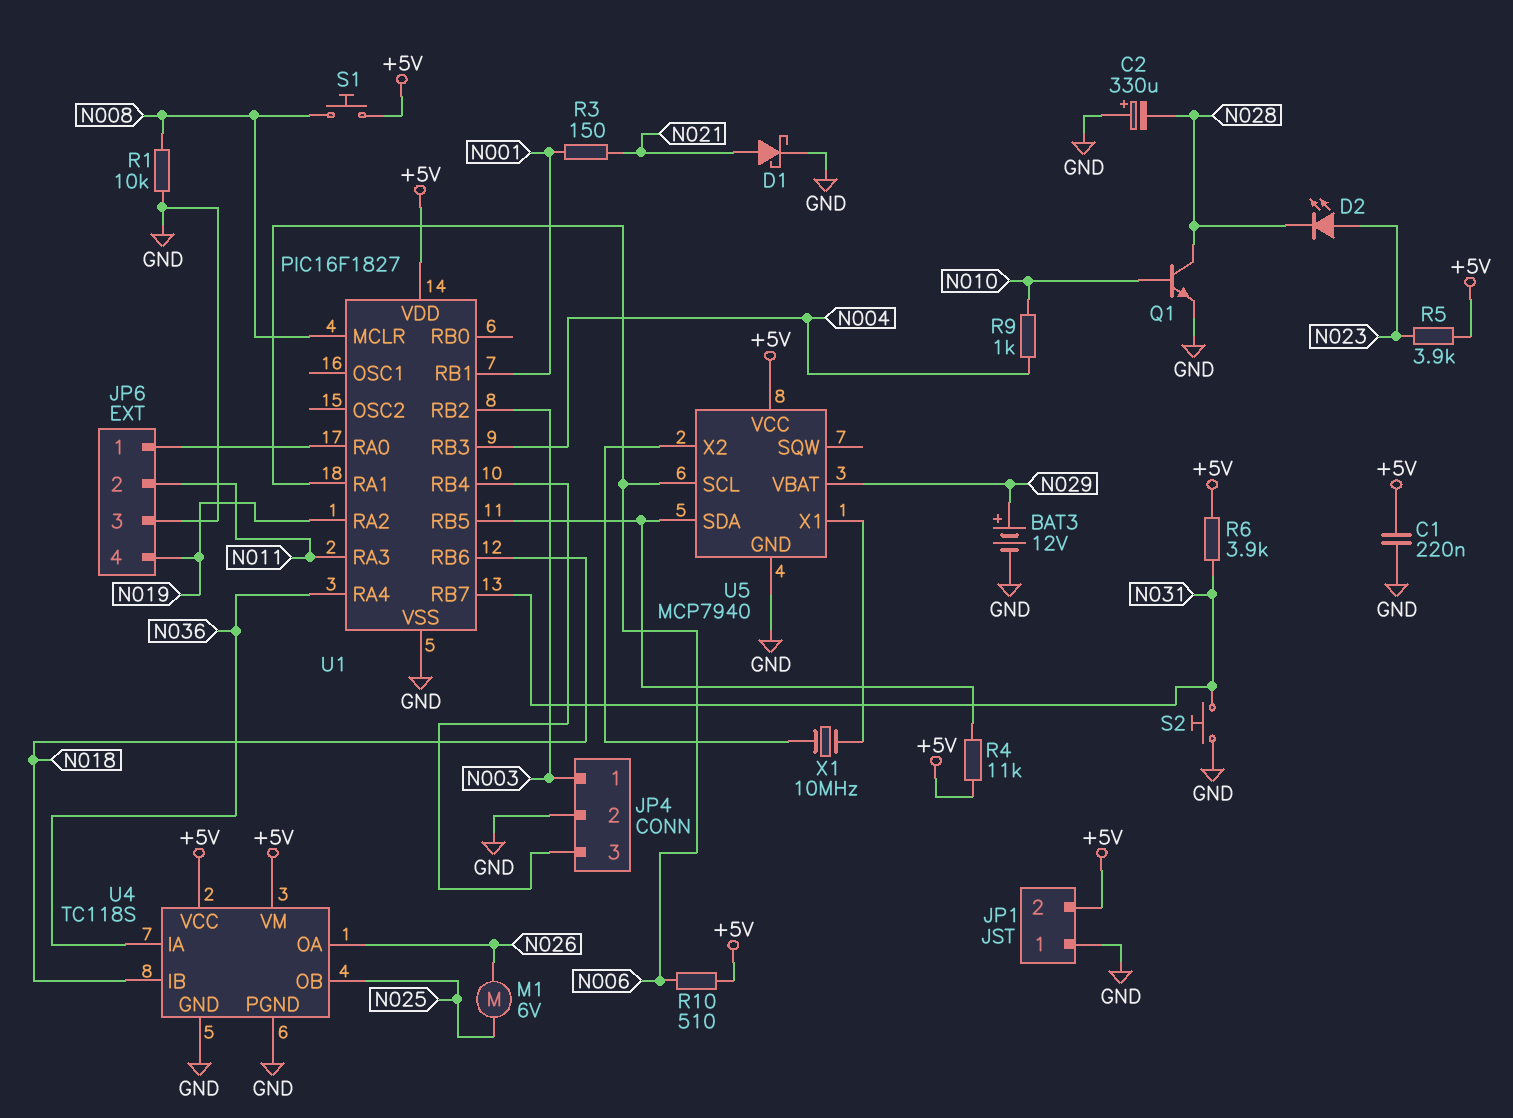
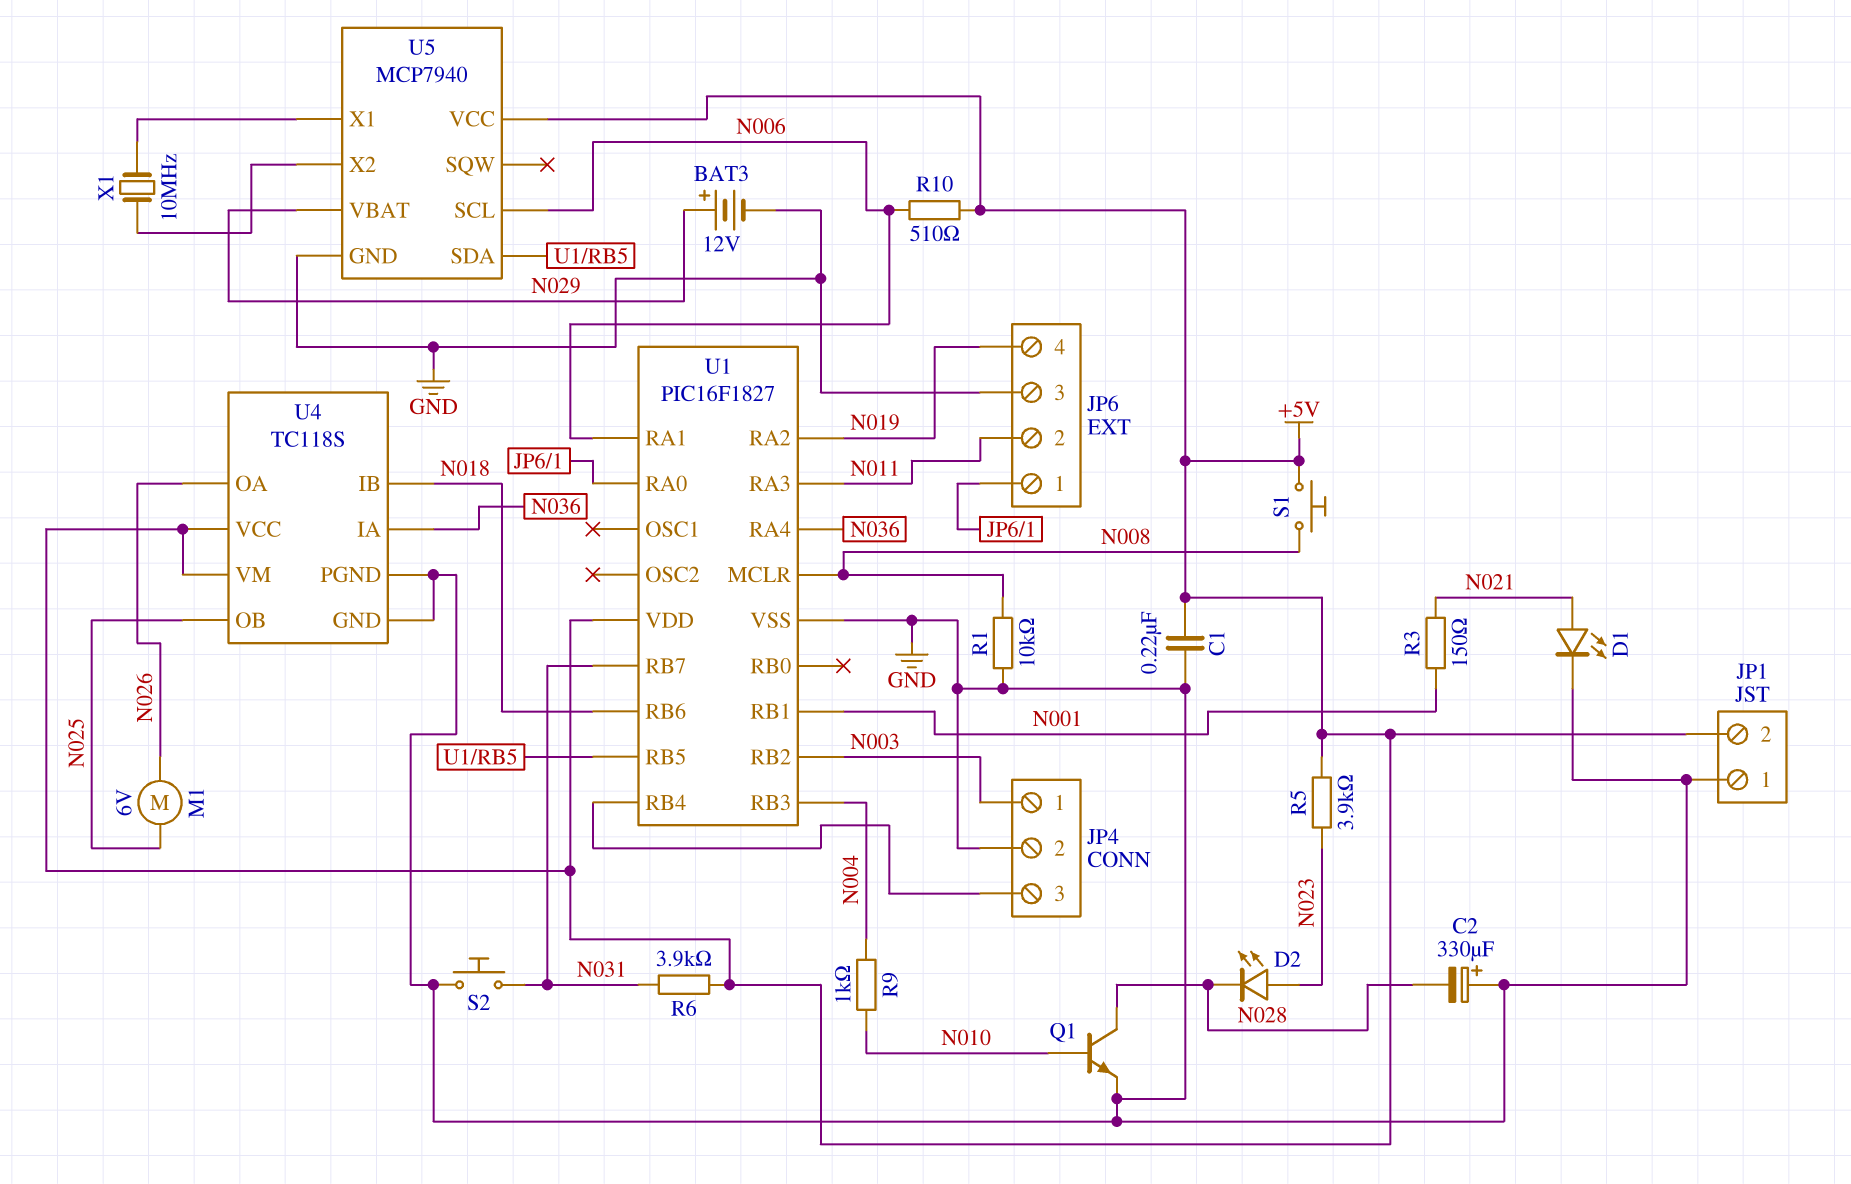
D1: schottky (A N021, K GND) -> LED (A N021, K GND)
R4: 11k (+5V, U1/RB5) -> none

